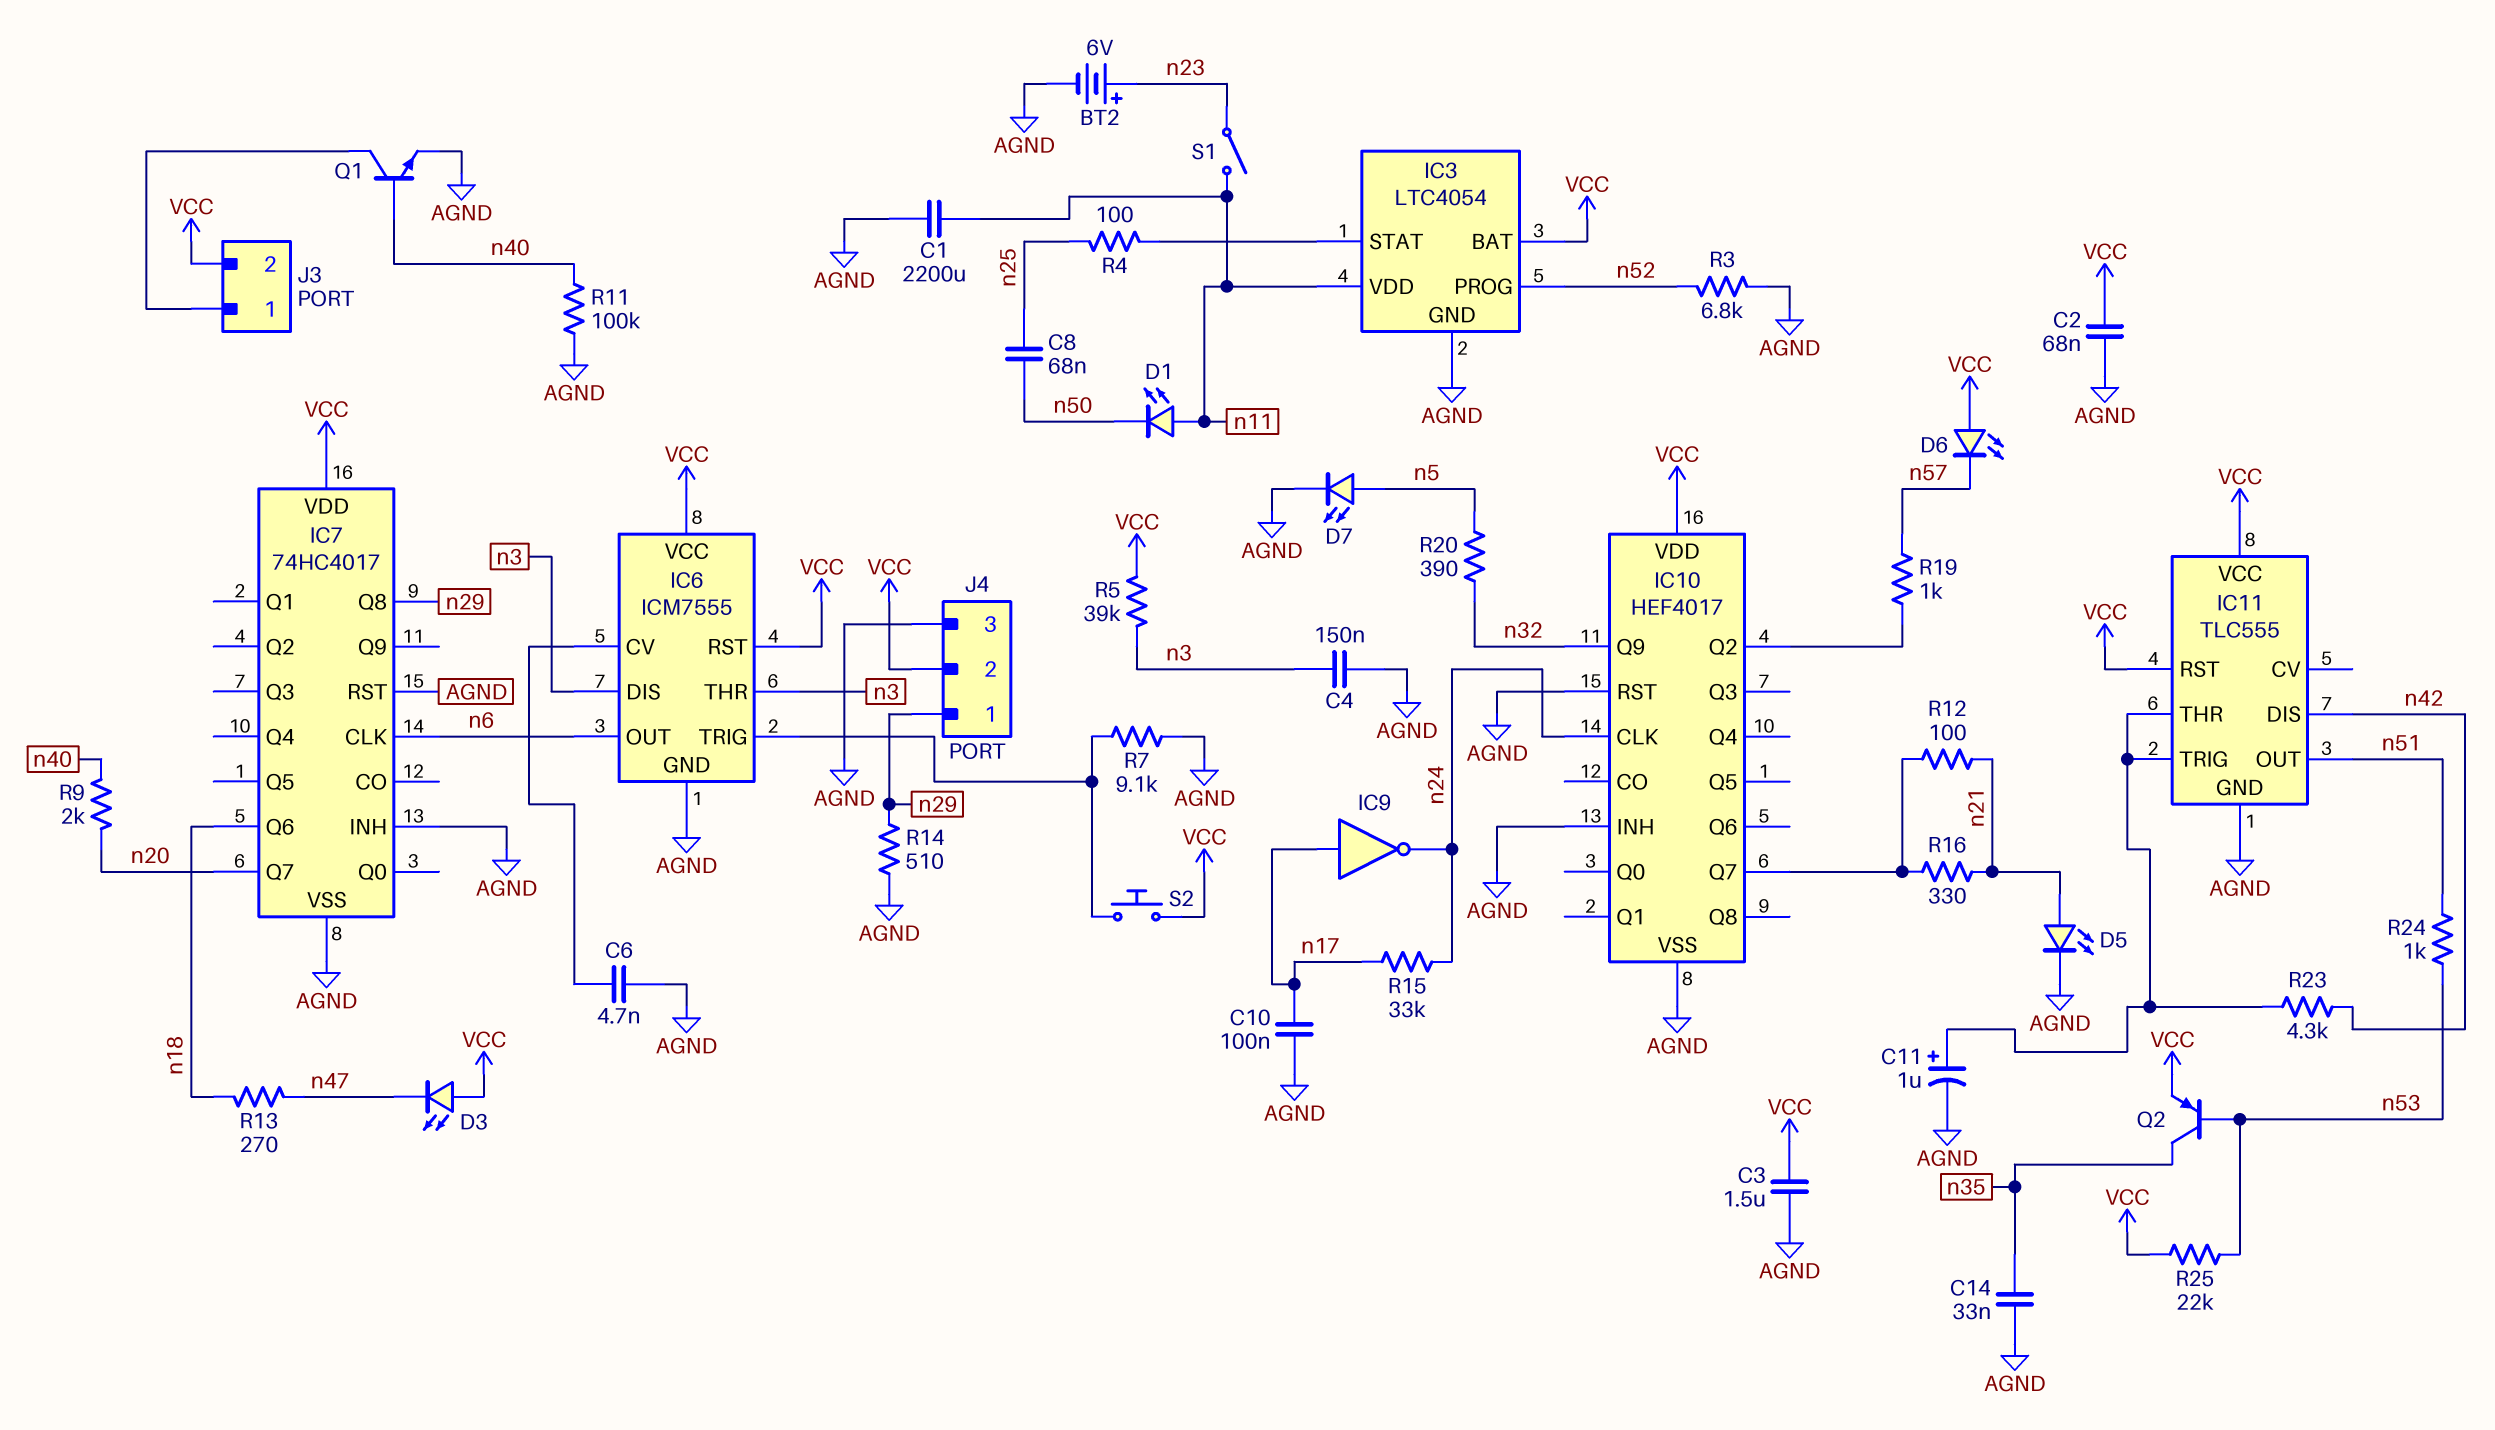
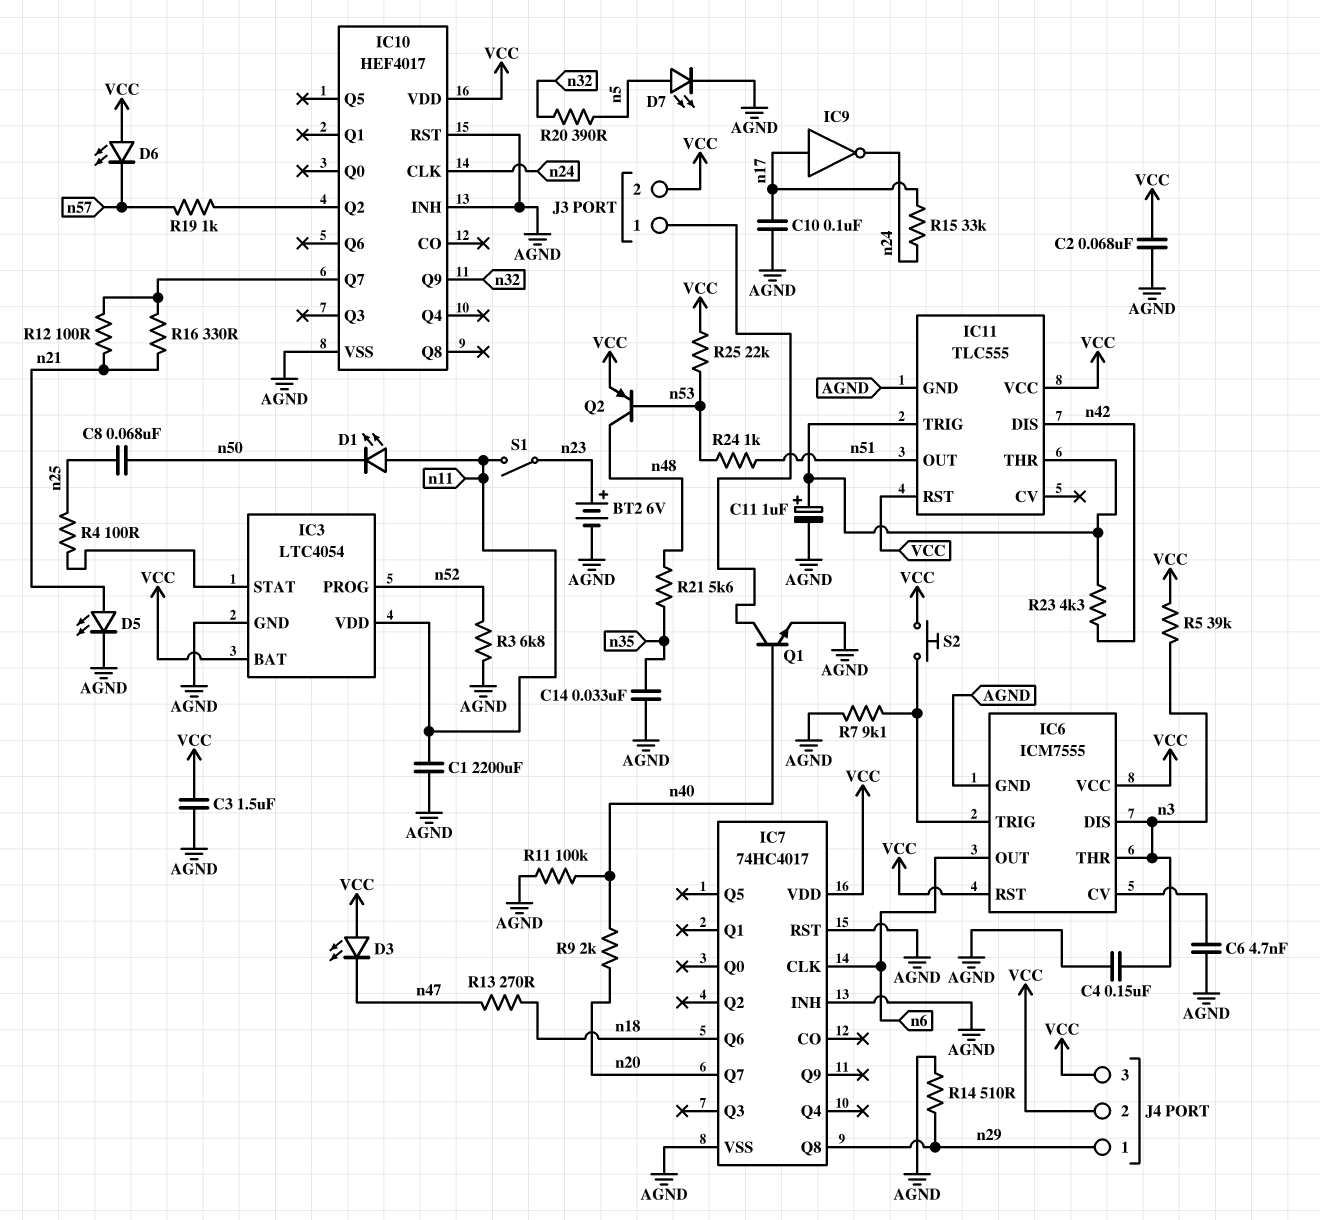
J4 pin 3: AGND -> VCC
Q2: PNP (B n53, C n35, E VCC) -> PNP (B n53, C n48, E VCC)
R21: none -> 5.6k (n35, n48)

